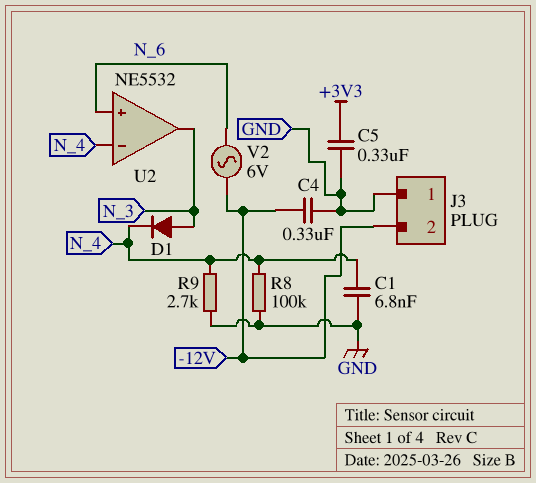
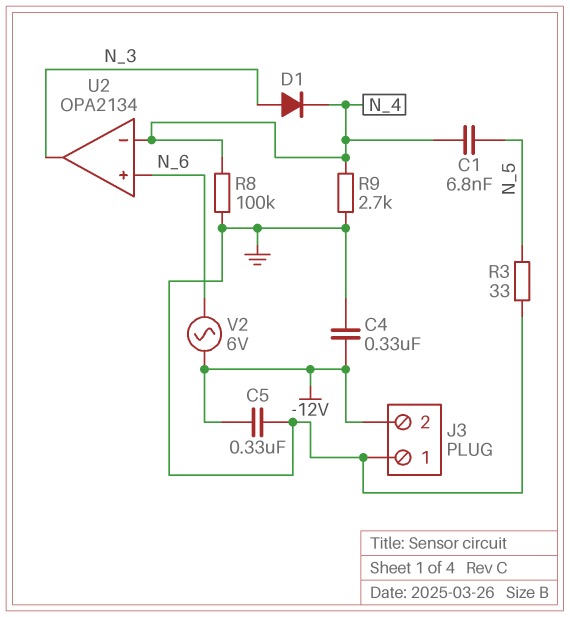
C1: 6.8nF (GND, N_4) -> 6.8nF (N_4, N_5)
C5: 330nF (+3V3, GND) -> 330nF (-12V, GND)
R3: none -> 33 (GND, N_5)
U2: NE5532 -> OPA2134

